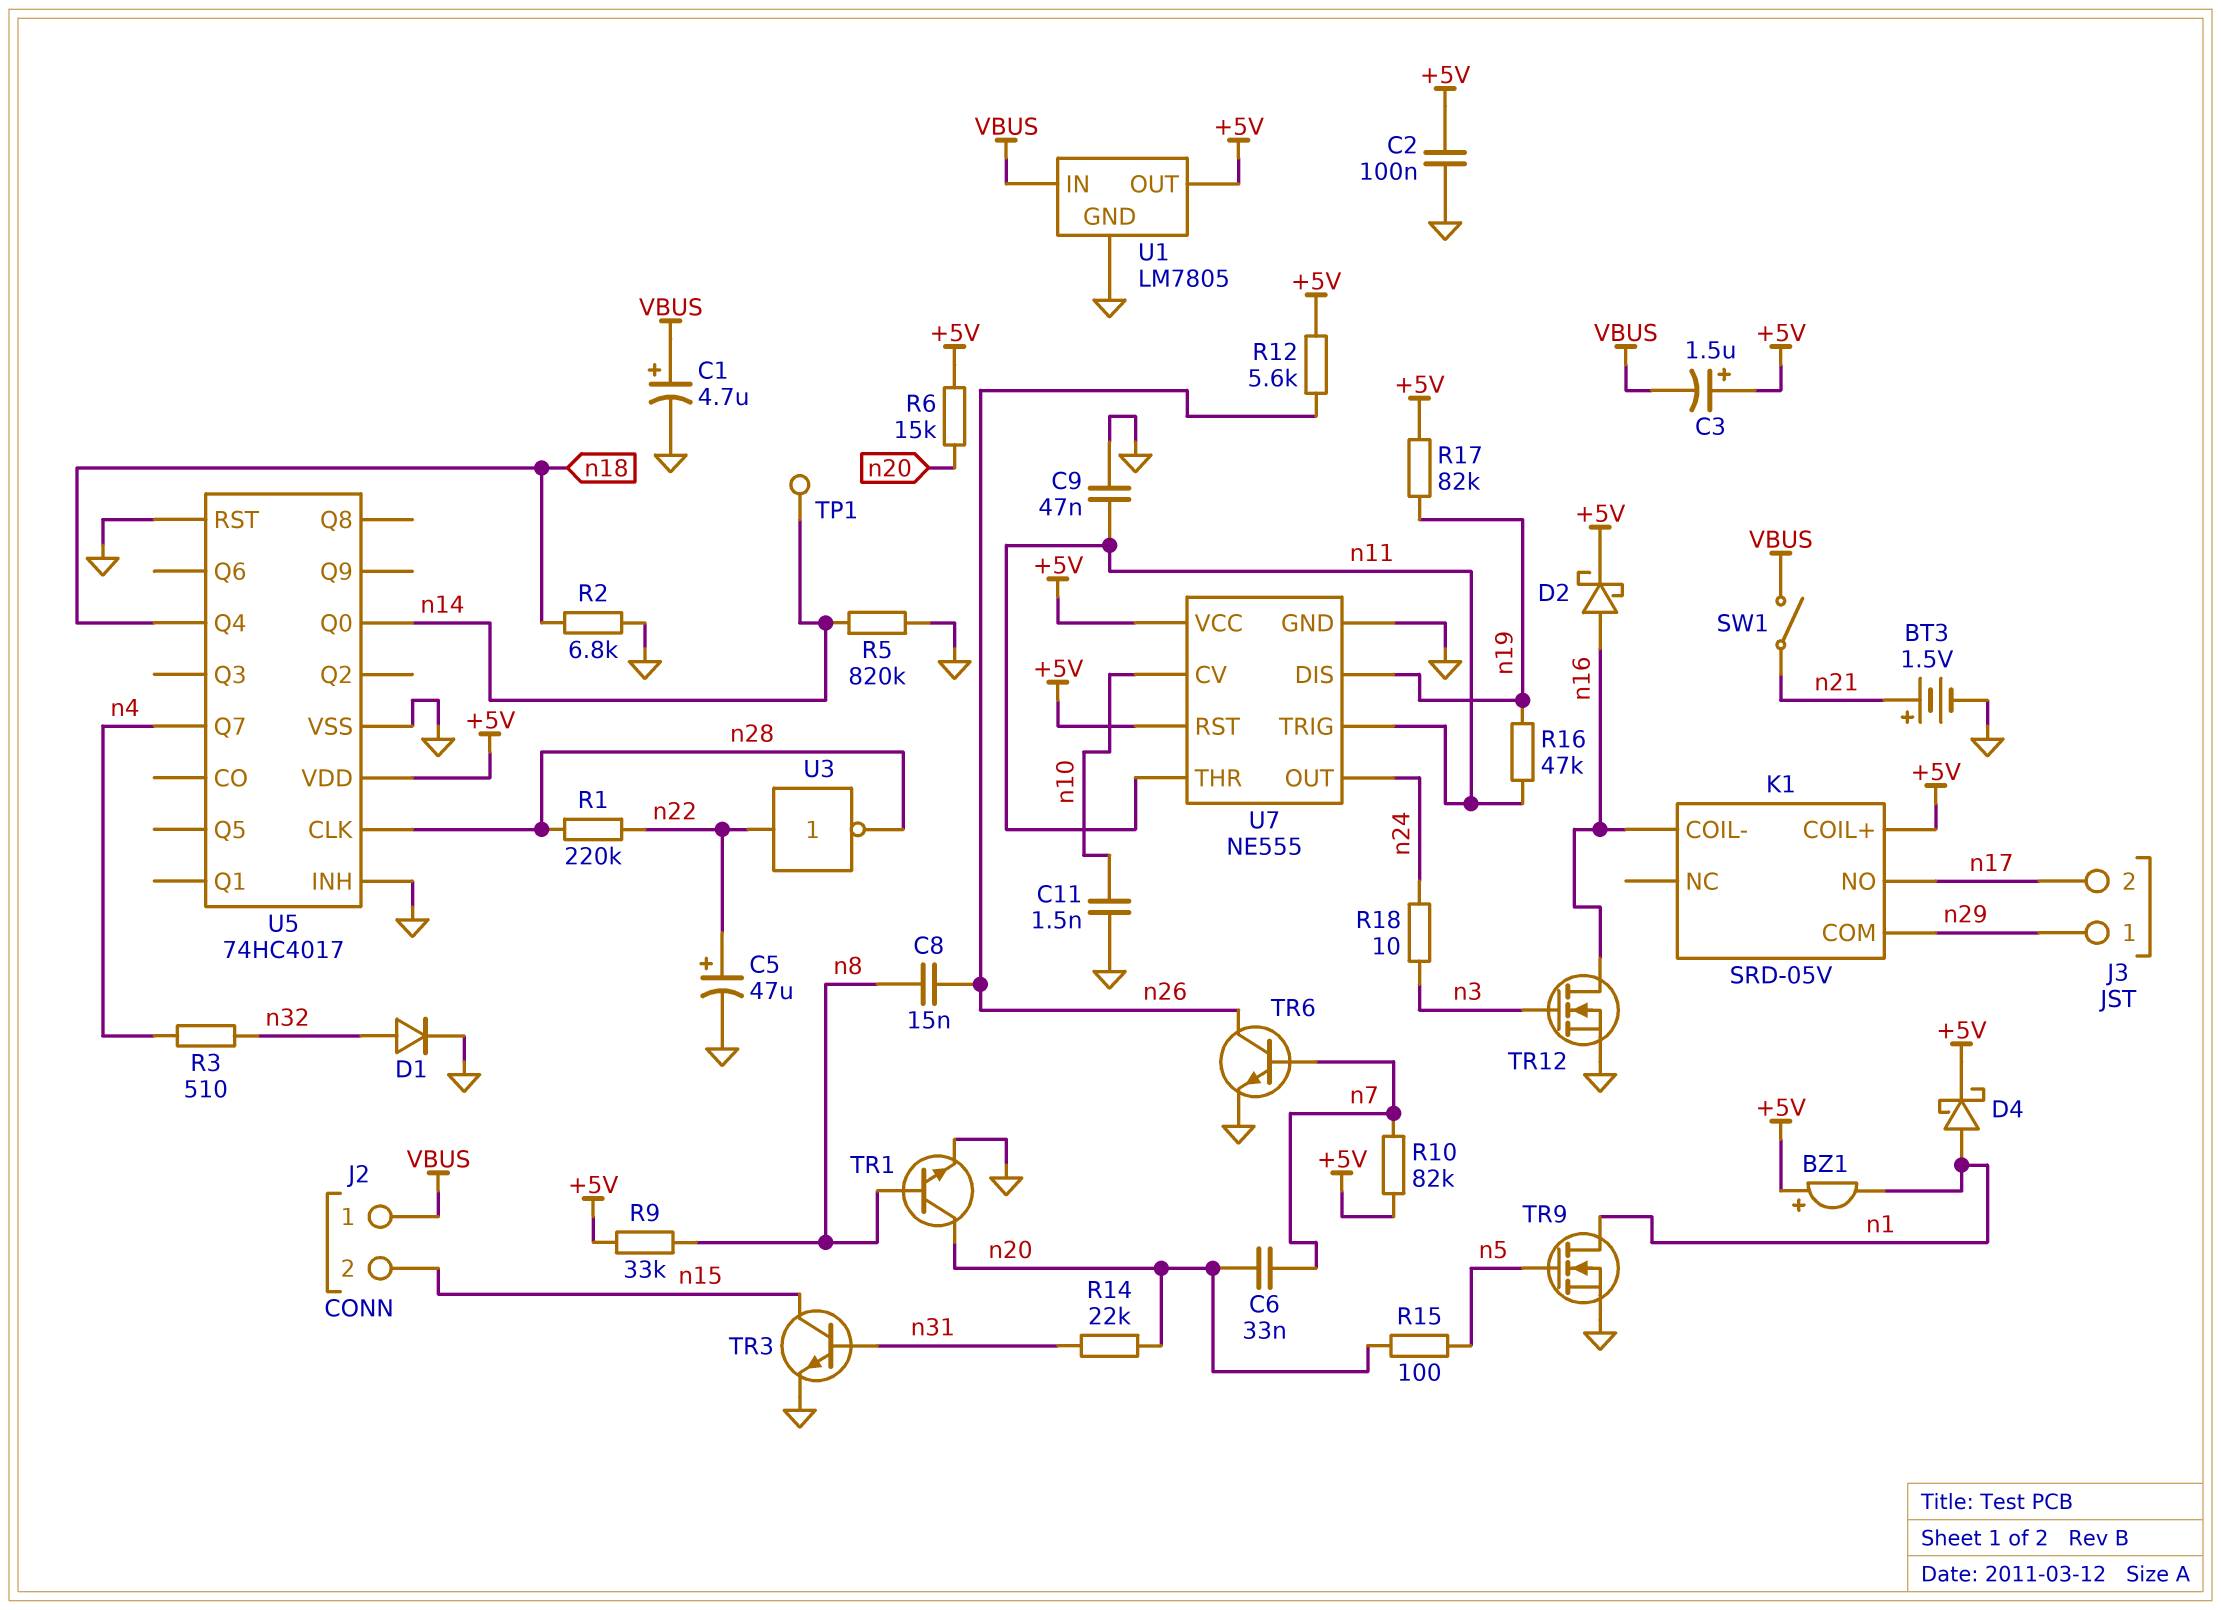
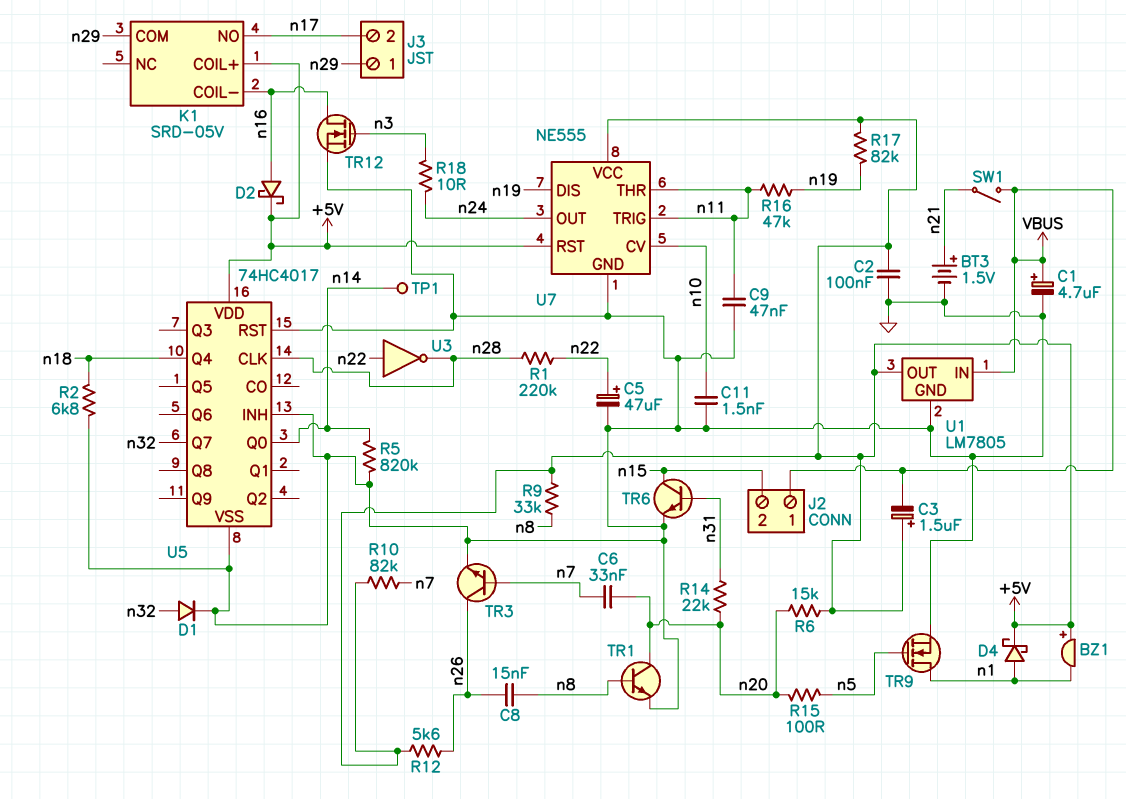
R3: 510 (n4, n32) -> none
TR3: NPN (B n31, C n15, E GND) -> NPN (B n7, C n26, E GND)
TR6: NPN (B n7, C n26, E GND) -> NPN (B n31, C n15, E GND)
U5 pin Q7: n4 -> n32

